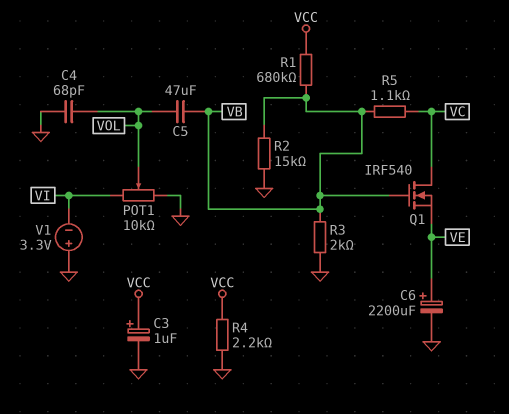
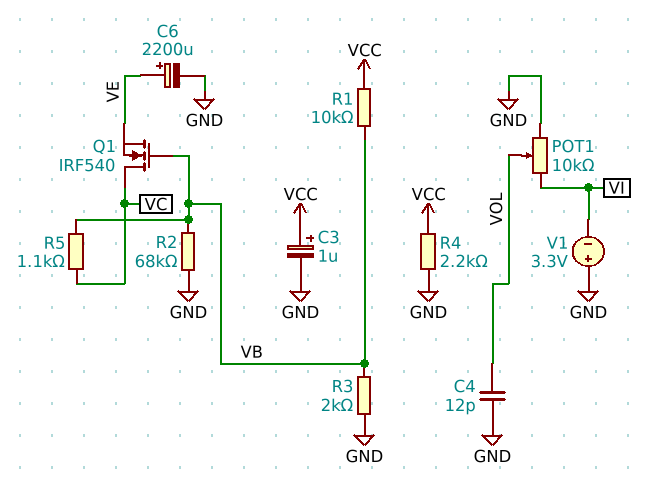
C4: 68pF (GND, VOL) -> 12pF (GND, VOL)
C5: 47uF (VB, VOL) -> none
R1: 680k (VB, VCC) -> 10k (VB, VCC)
R2: 15k (GND, VB) -> 68k (GND, VB)

